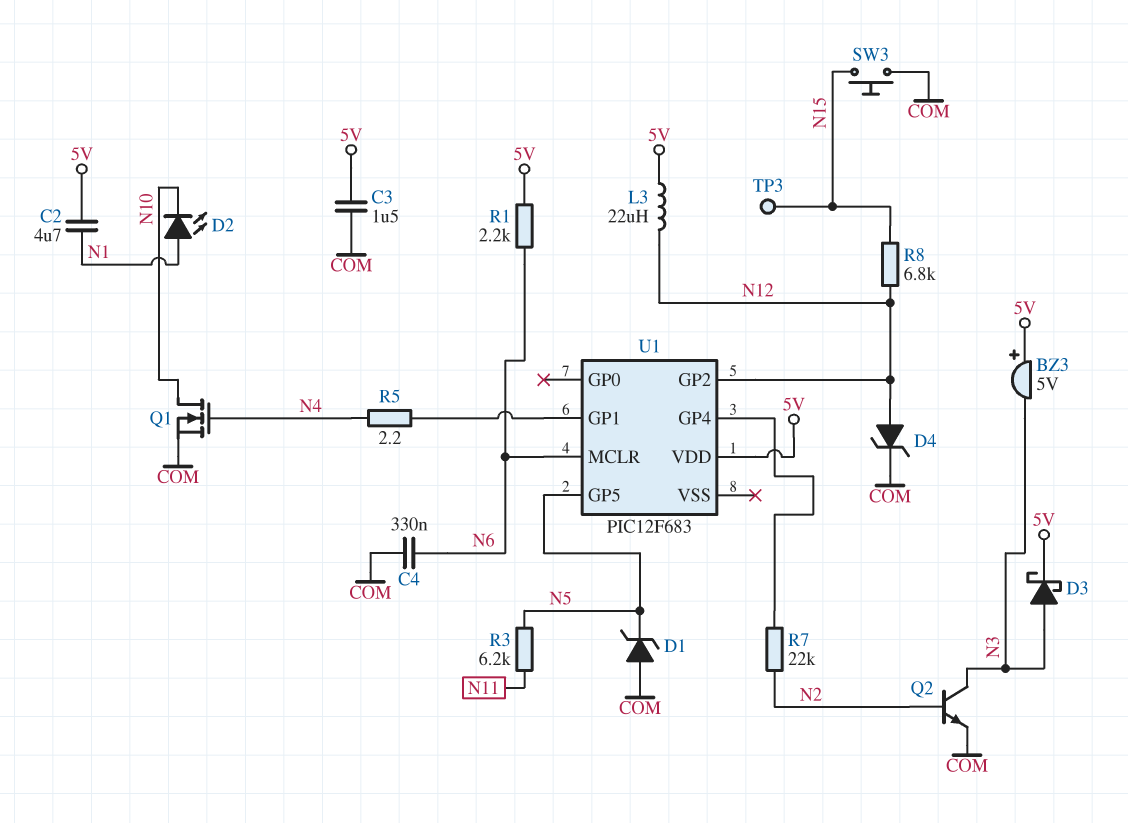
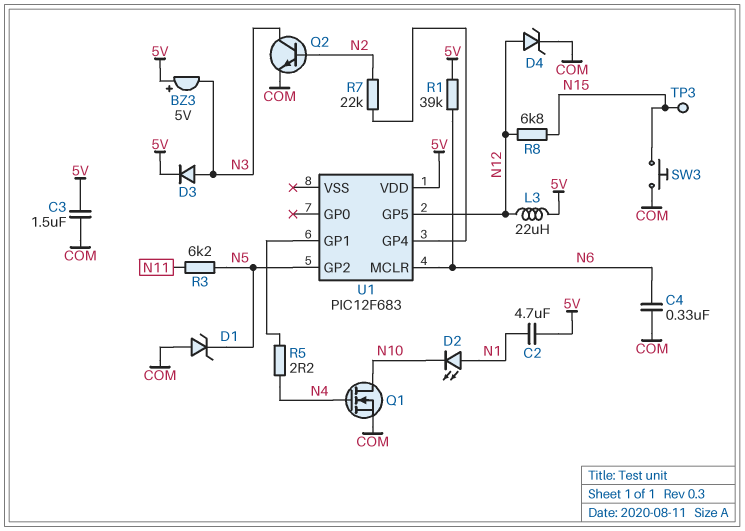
D3: schottky (A N3, K 5V) -> diode (A N3, K 5V)
R1: 2.2k (5V, N6) -> 39k (5V, N6)
U1 pin GP2: N12 -> N5
U1 pin GP5: N5 -> N12

